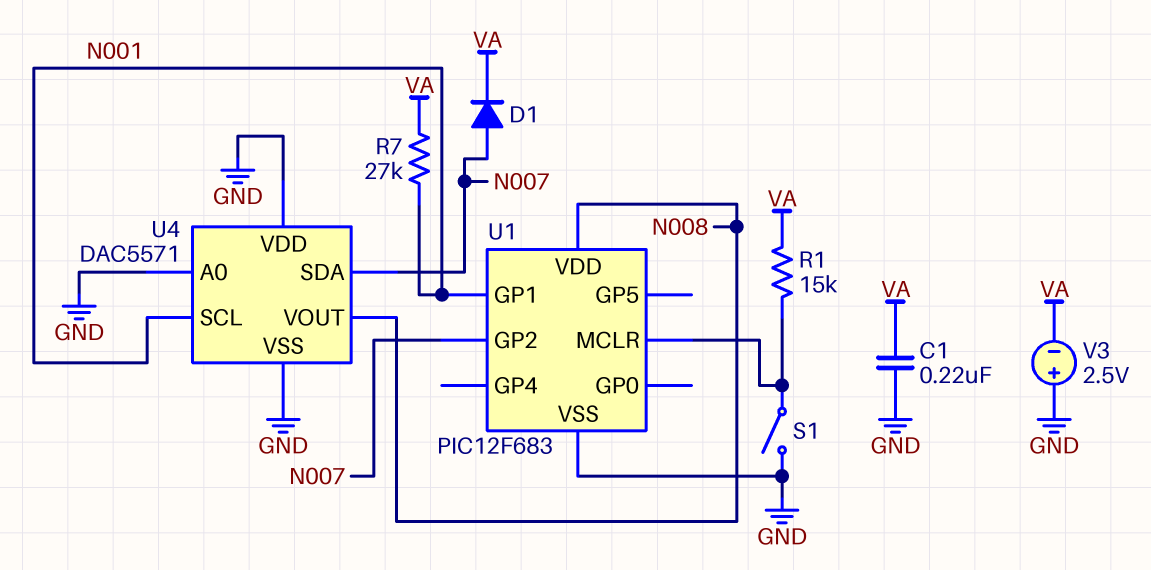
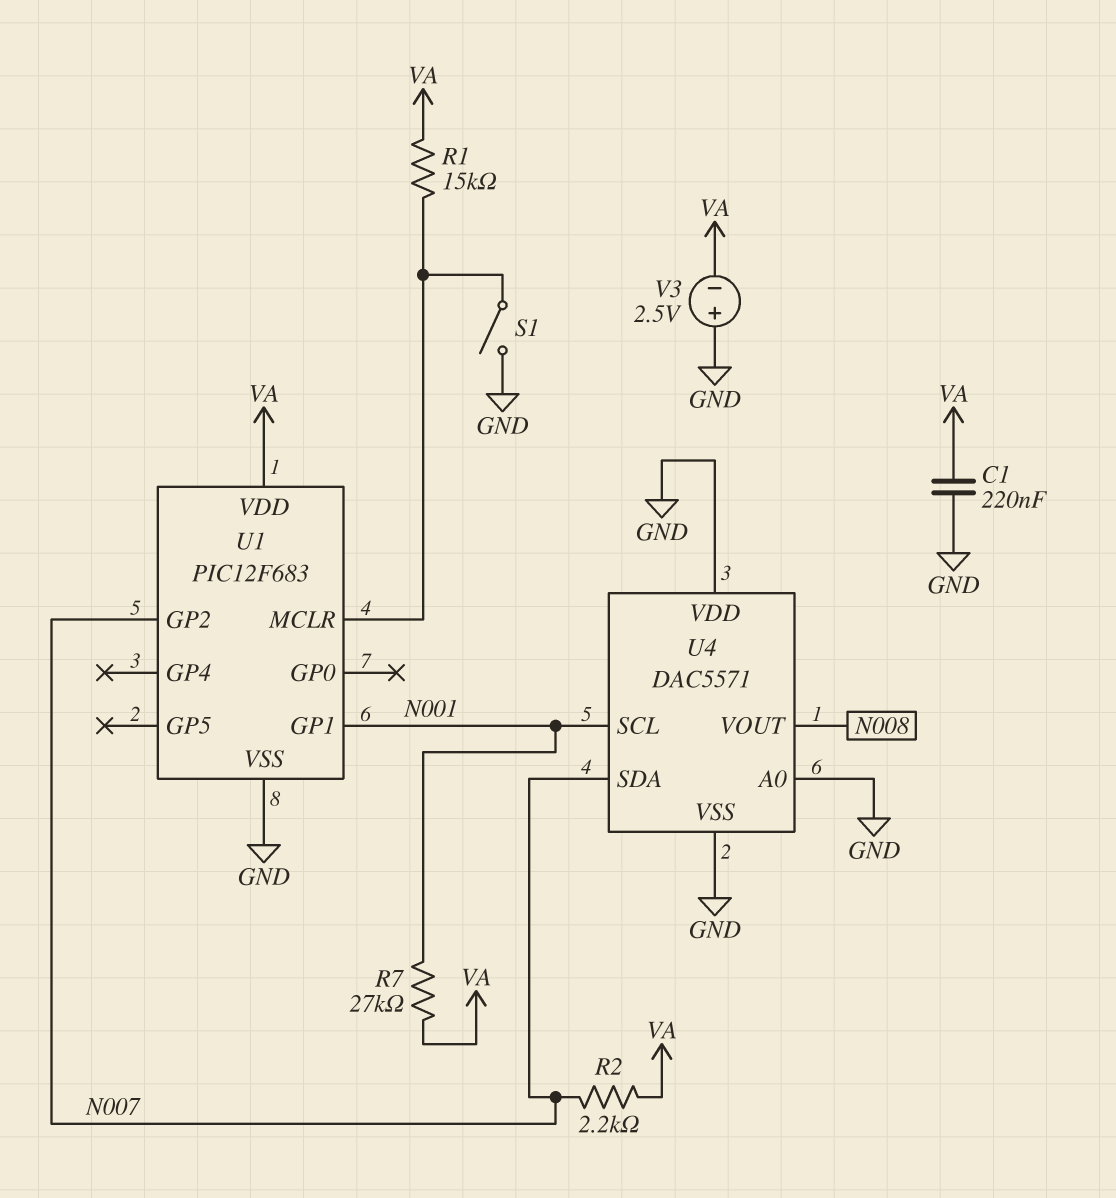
D1: diode (A N007, K VA) -> none
R2: none -> 2.2k (N007, VA)
U1 pin VDD: N008 -> VA

